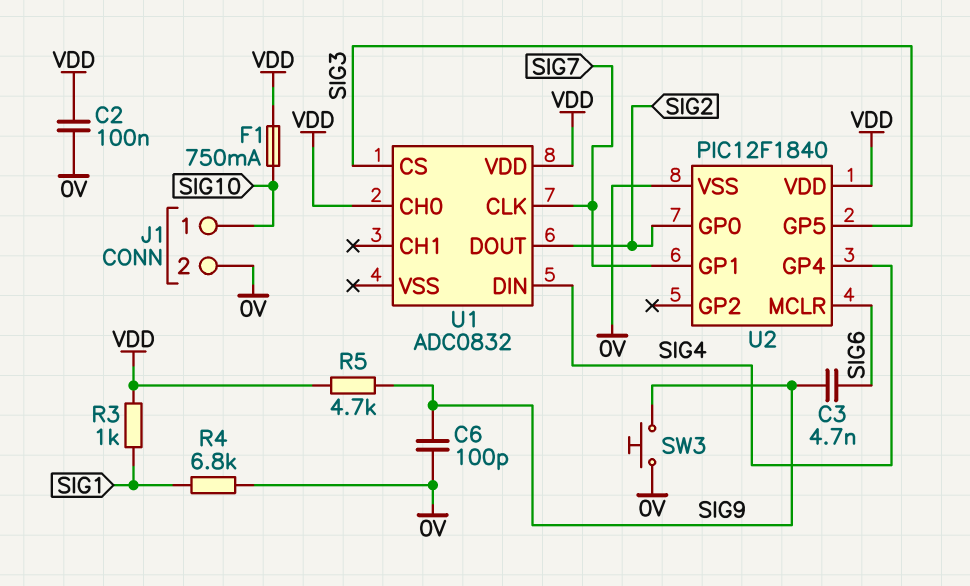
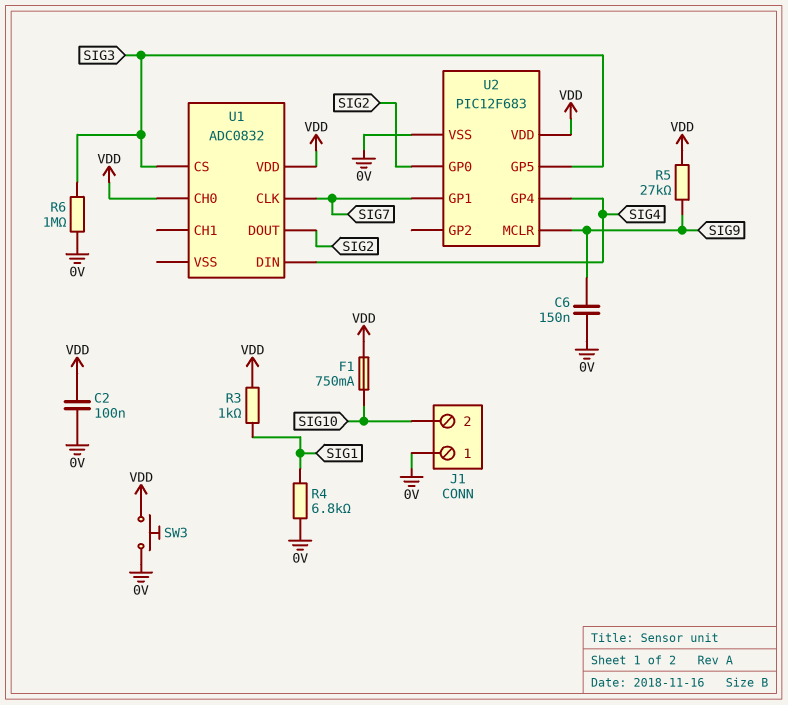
C3: 4.7nF (SIG6, SIG9) -> none
C6: 100pF (0V, SIG9) -> 150nF (0V, SIG9)
J1 pin 1: SIG10 -> 0V
J1 pin 2: 0V -> SIG10
R5: 4.7k (SIG9, VDD) -> 27k (SIG9, VDD)
R6: none -> 1M (0V, SIG3)
SW3: button (0V, SIG9) -> button (0V, VDD)
U2: PIC12F1840 -> PIC12F683
U2 pin MCLR: SIG6 -> SIG9

